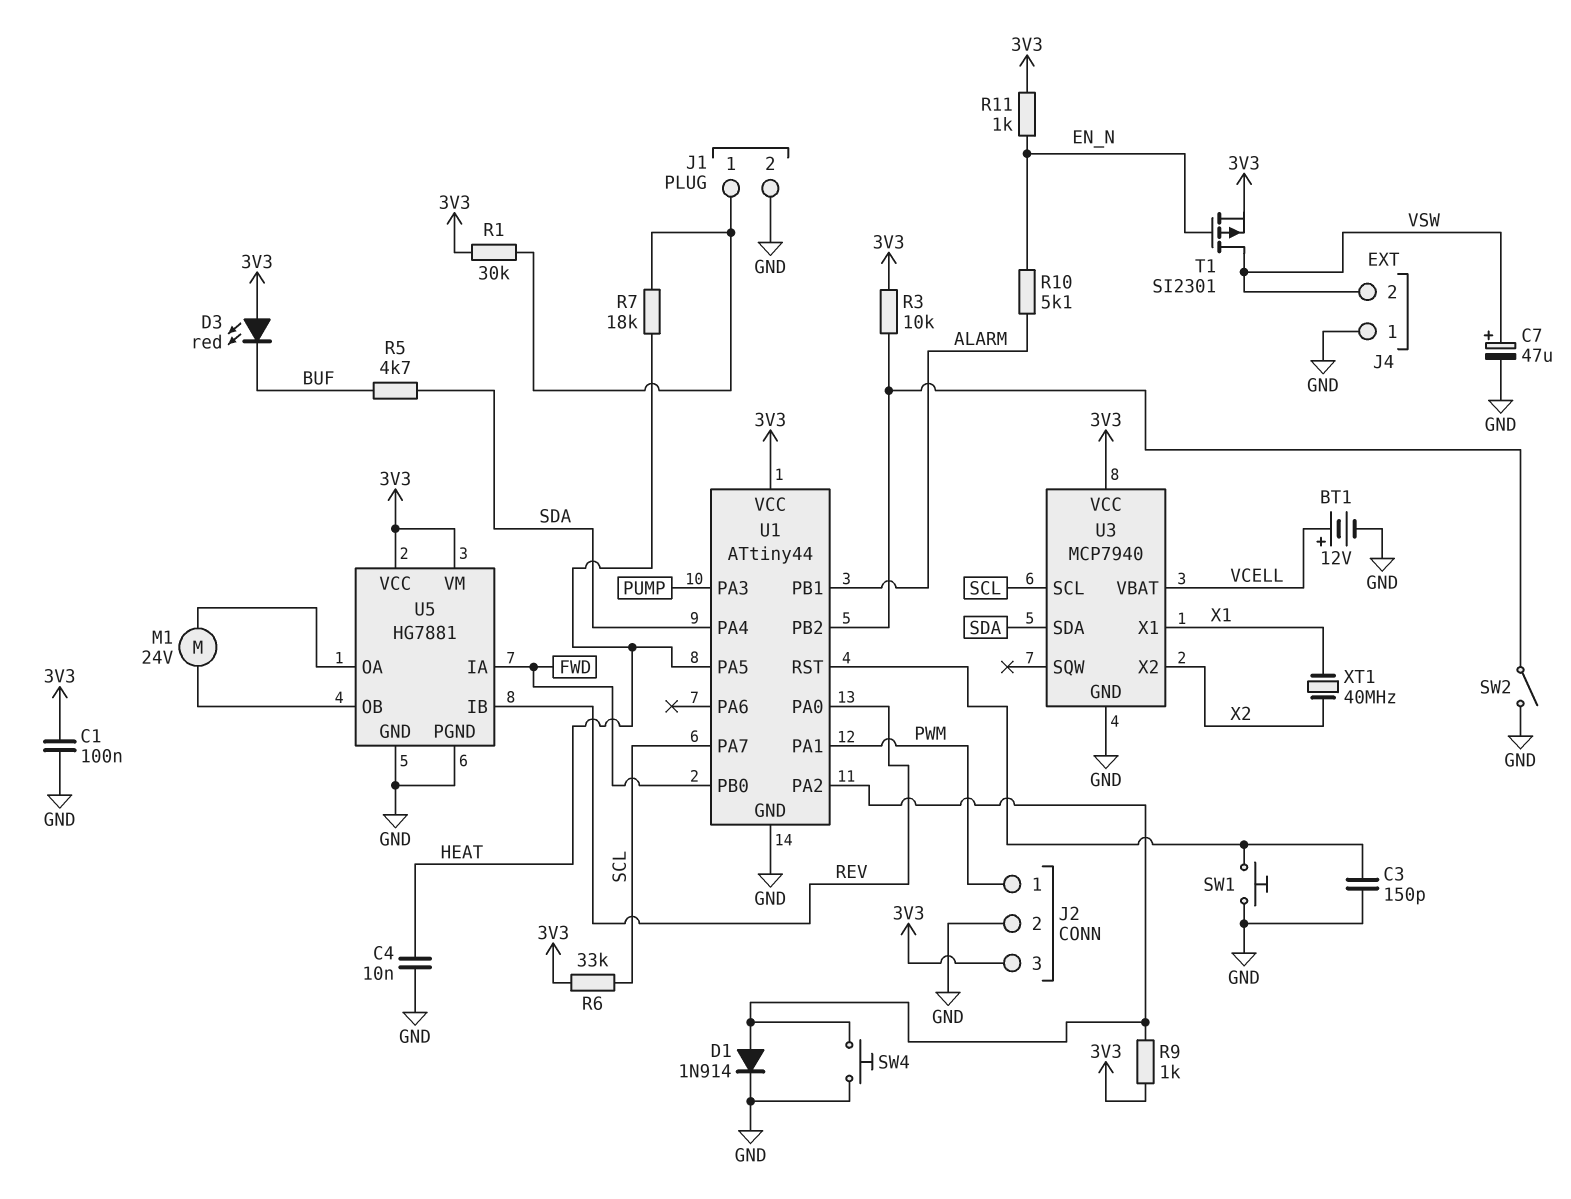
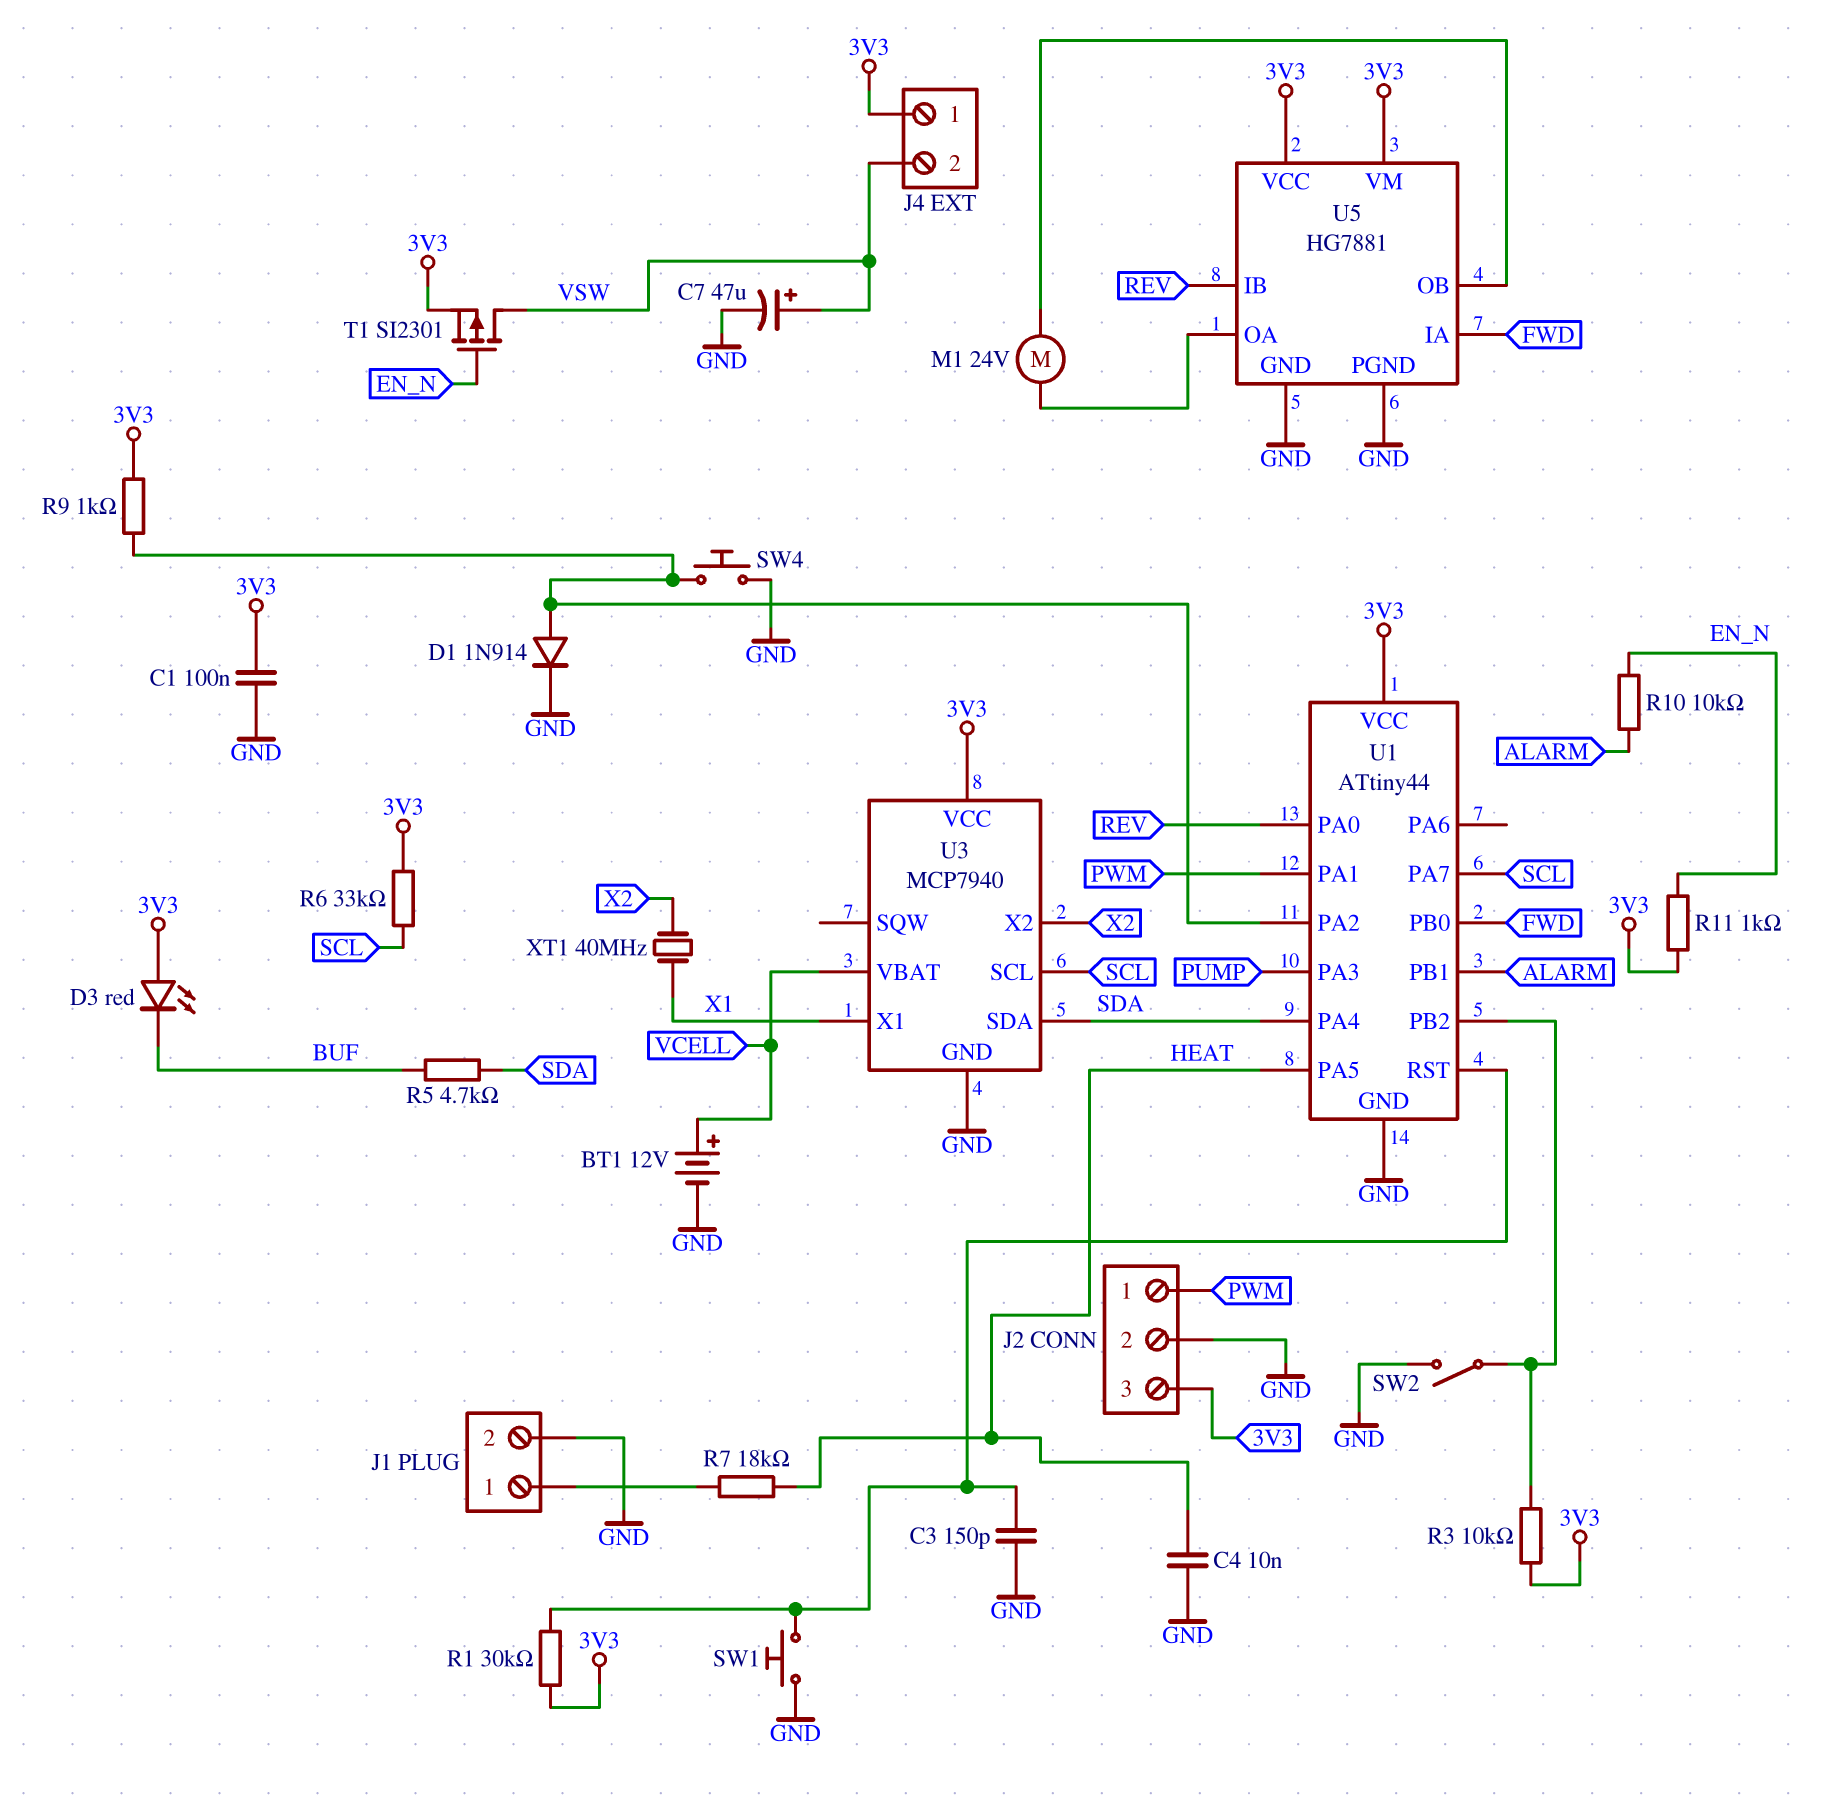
J4 pin 1: GND -> 3V3
R1: 30k (3V3, J1/1) -> 30k (3V3, U1/RST)
R10: 5.1k (ALARM, EN_N) -> 10k (ALARM, EN_N)

